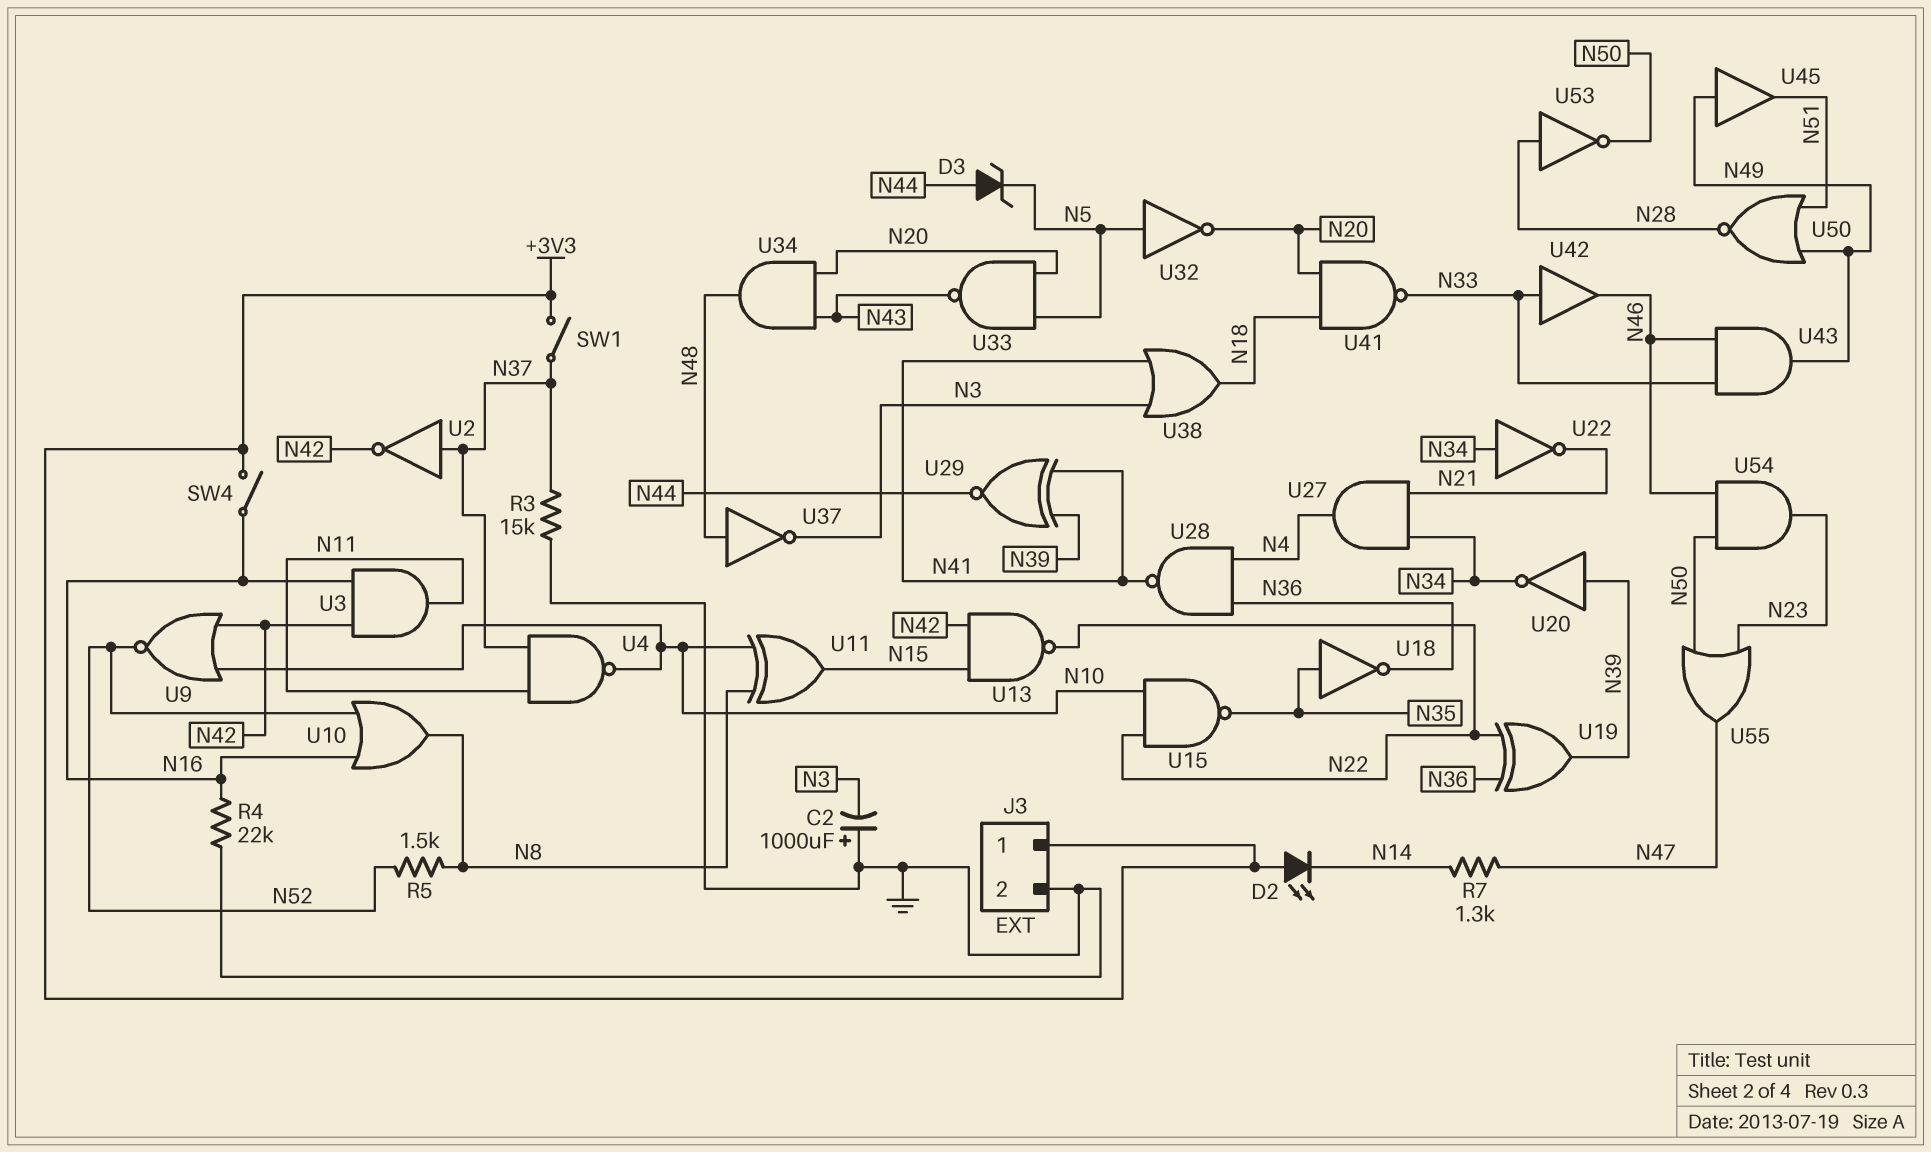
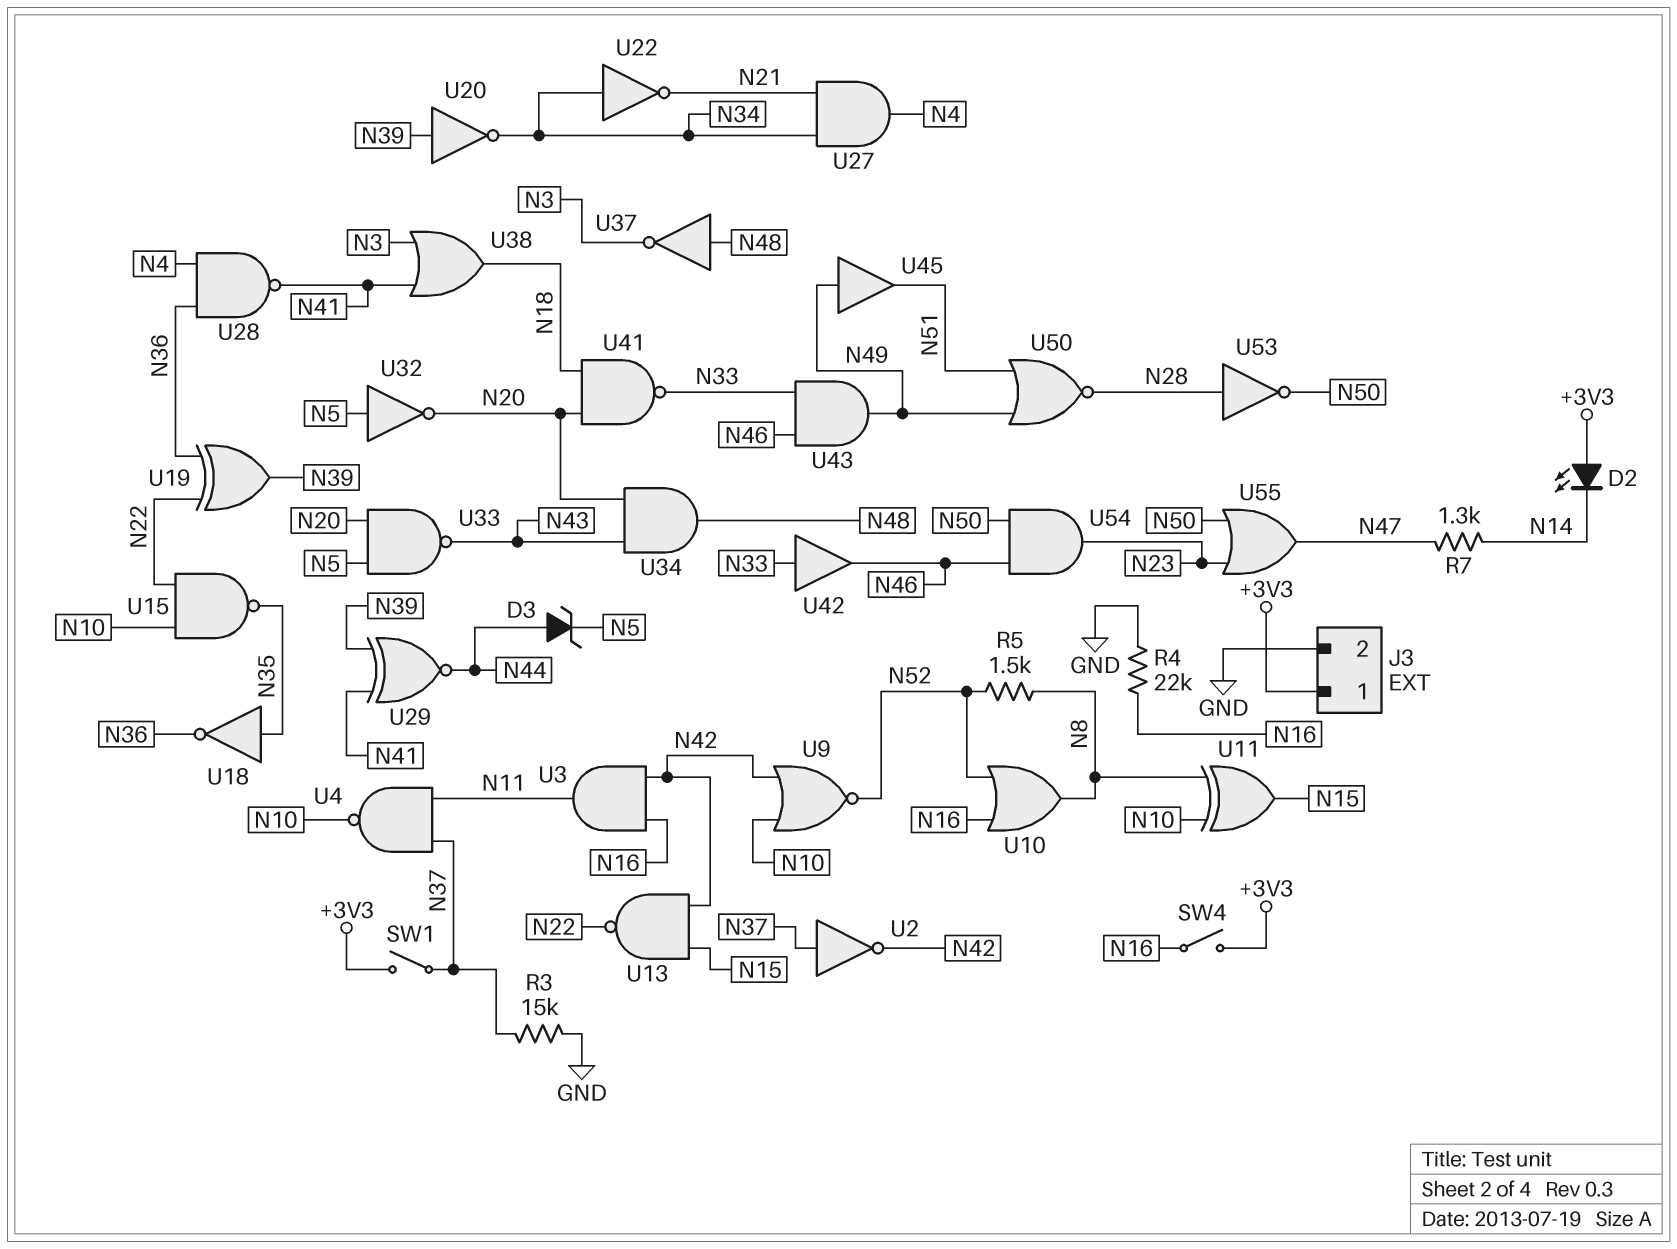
C2: 1000uF (plus GND, minus N3) -> none

